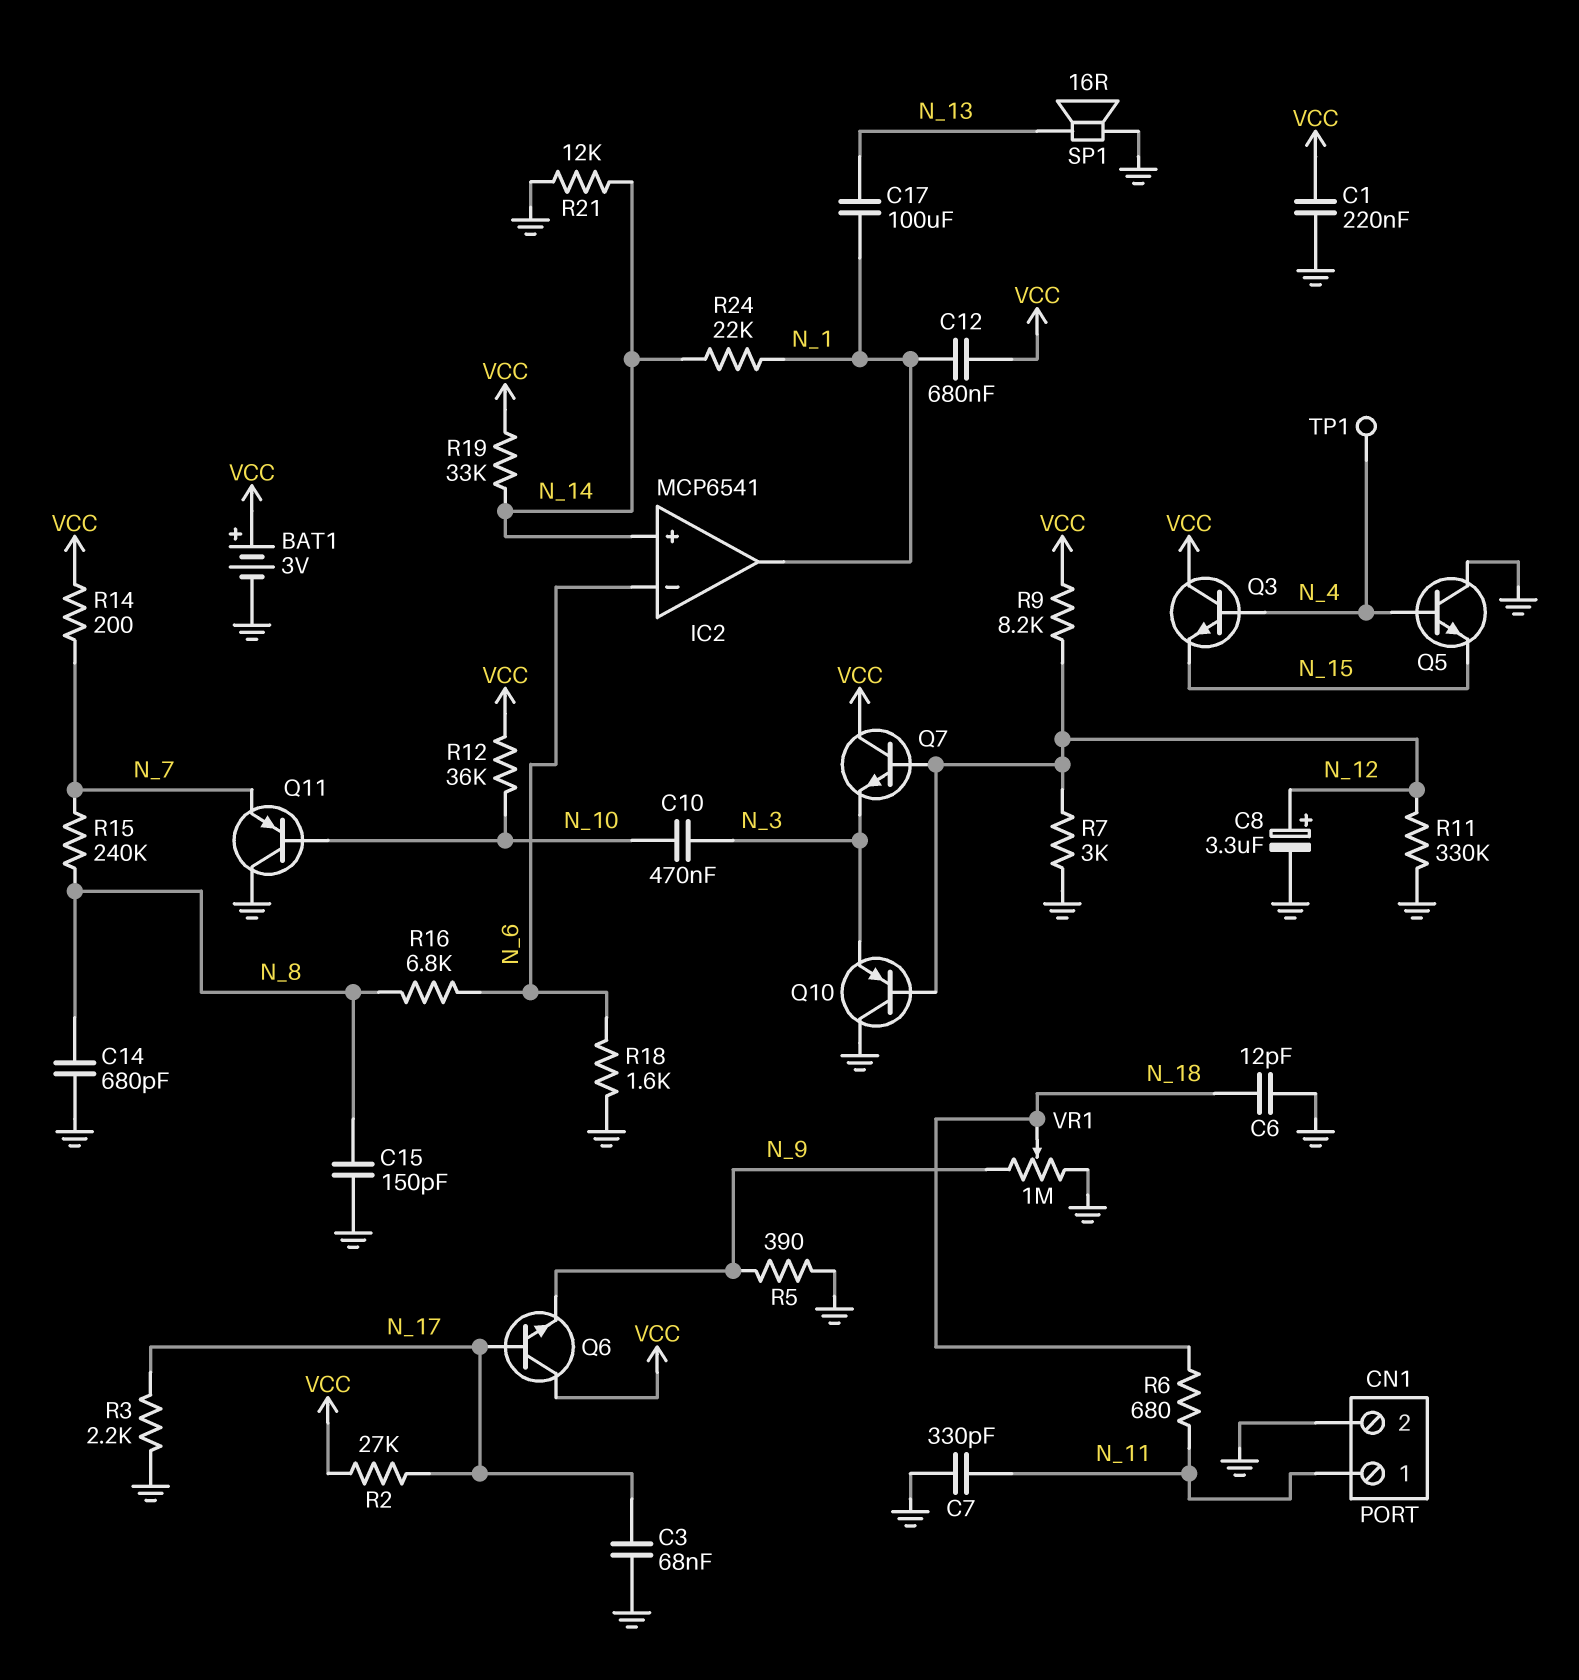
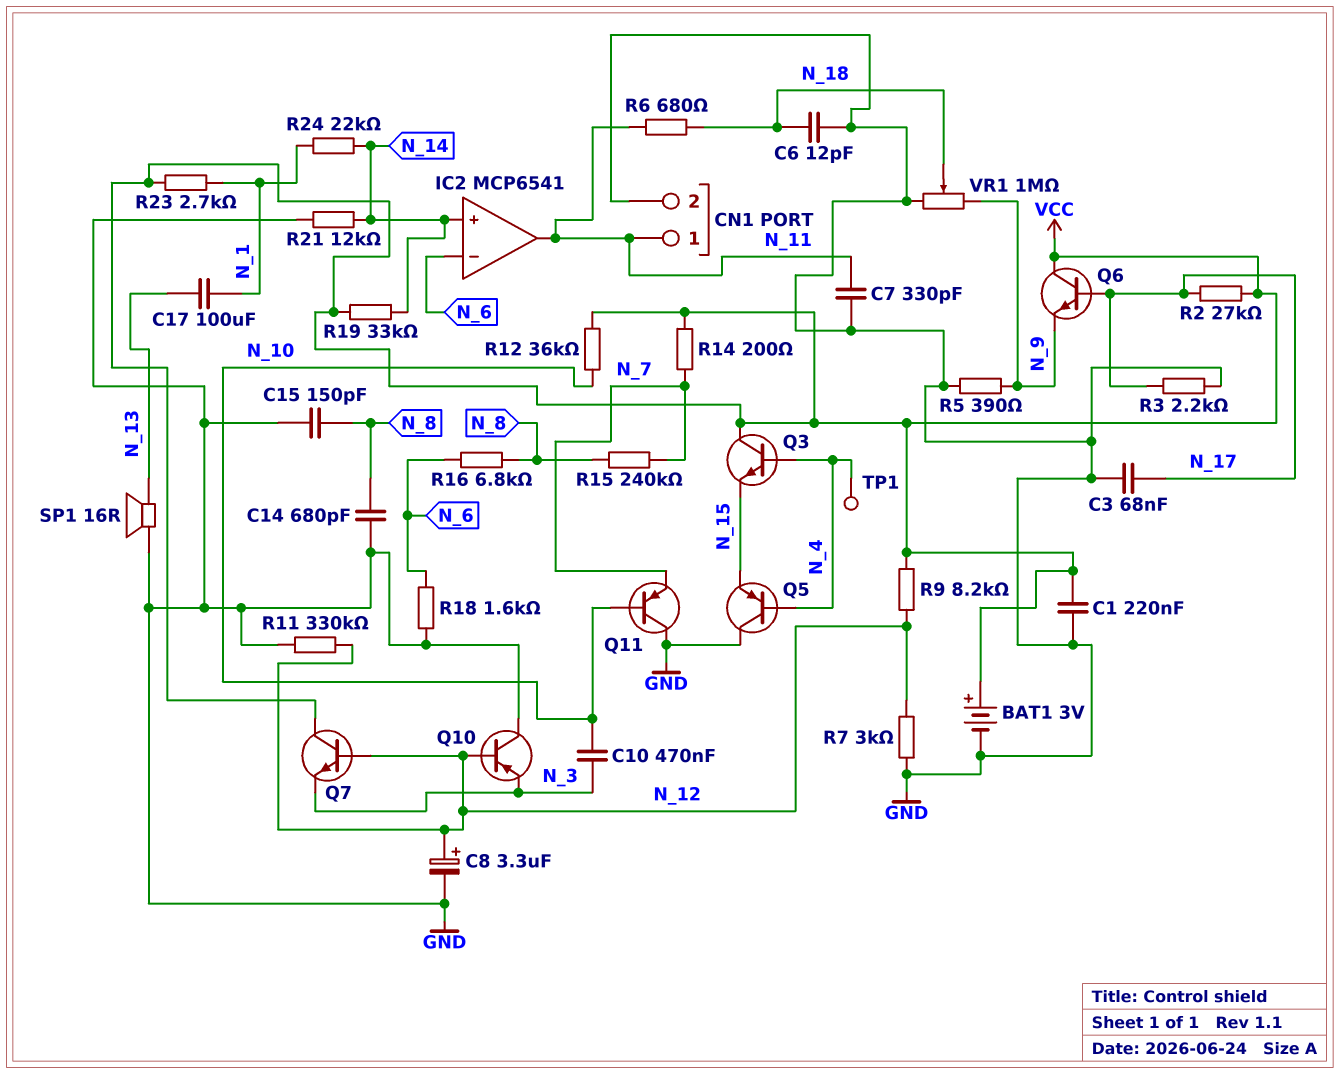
C12: 680nF (N_1, VCC) -> none
IC2 pin out: N_1 -> N_11
Q5: NPN (B N_4, C GND, E N_15) -> PNP (B N_4, C GND, E N_15)
R23: none -> 2.7k (N_1, VCC)

